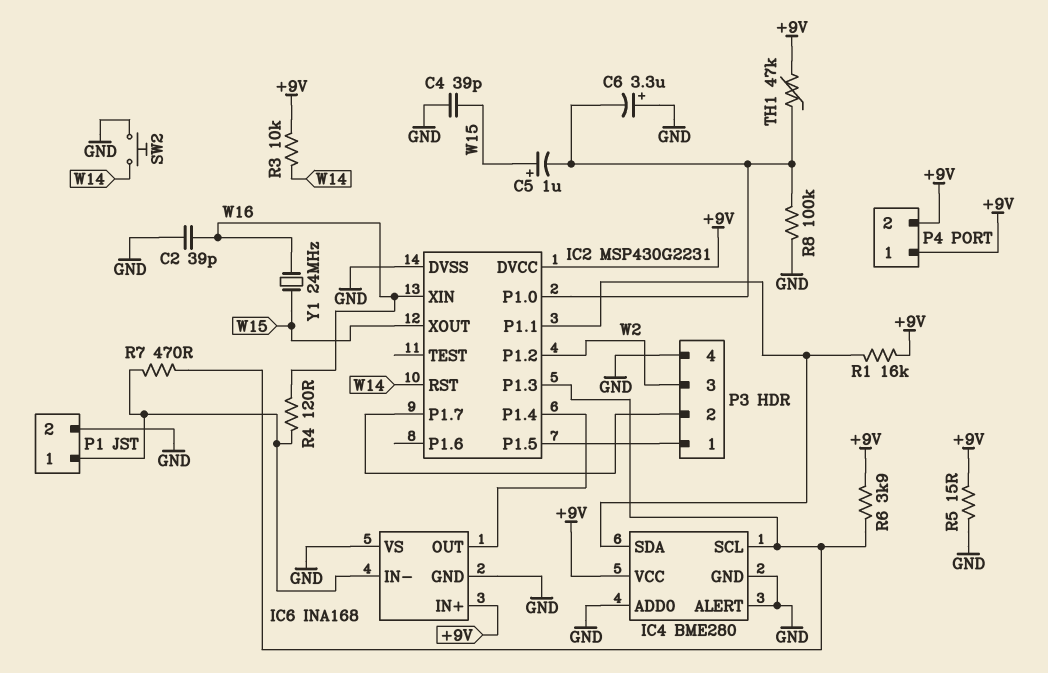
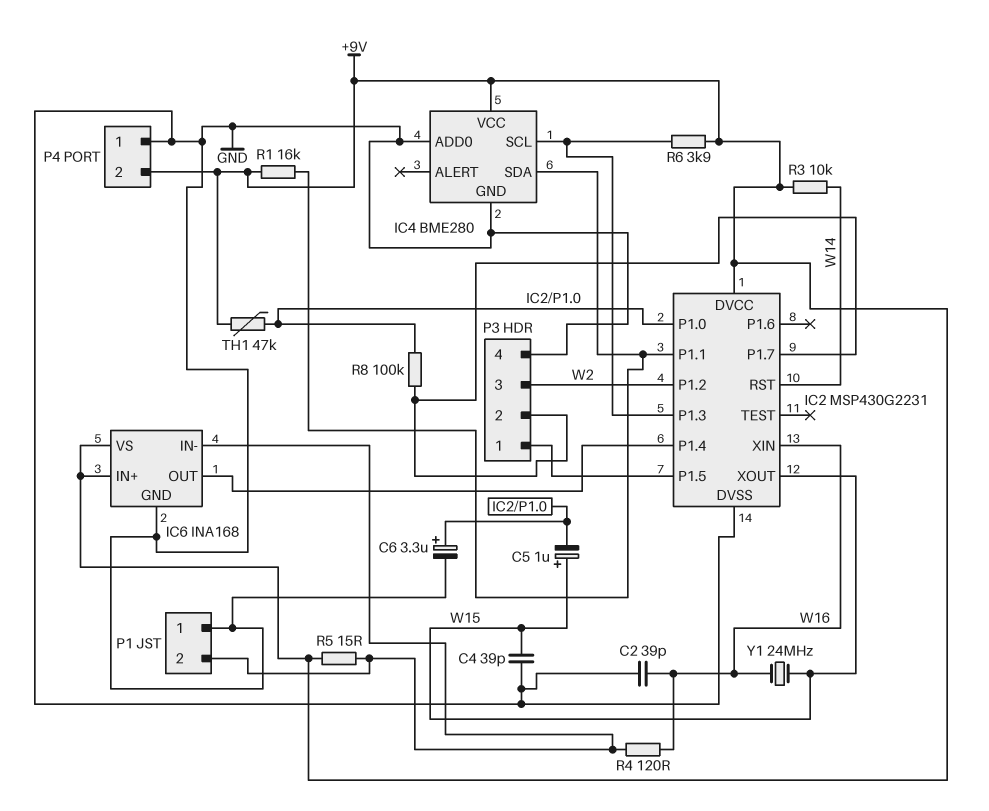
C6: 3.3uF (plus GND, minus IC2/P1.0) -> 3.3uF (plus IC2/P1.0, minus GND)
IC4 pin ALERT: GND -> none
IC6 pin VS: GND -> +9V
P1 pin 1: IC6/IN- -> GND
P1 pin 2: GND -> IC6/IN-
P4 pin 1: +9V -> GND
R5: 15 (+9V, GND) -> 15 (+9V, IC6/IN-)
R7: 470 (IC2/P1.3, IC6/IN-) -> none
R8: 100k (GND, IC2/P1.0) -> 100k (IC2/P1.0, IC2/P1.7)
SW2: button (GND, W14) -> none

